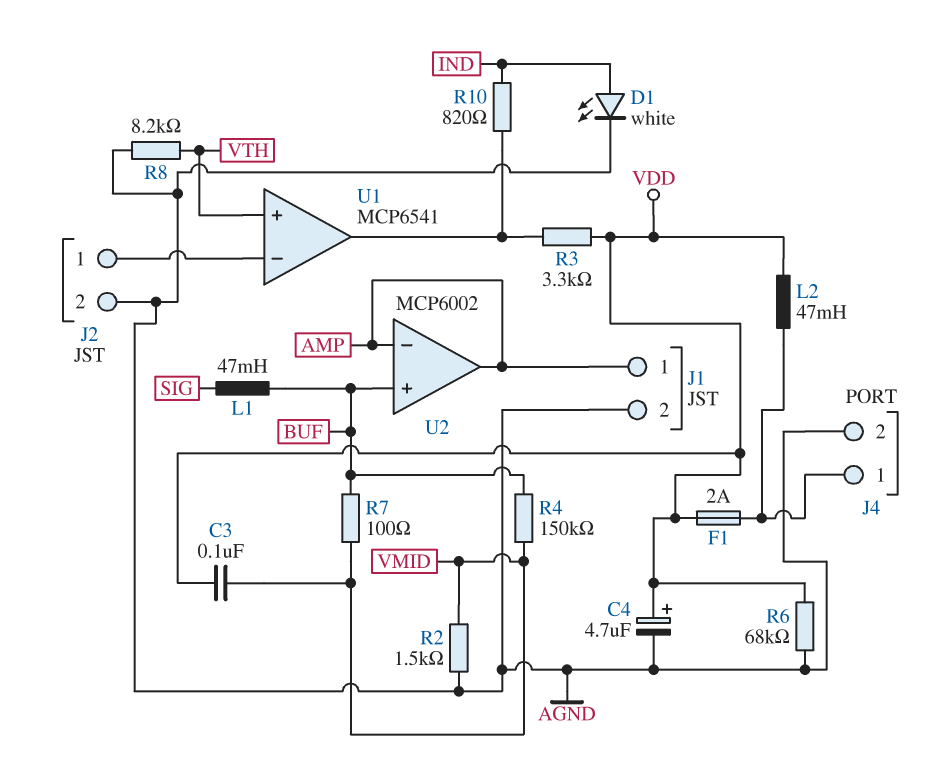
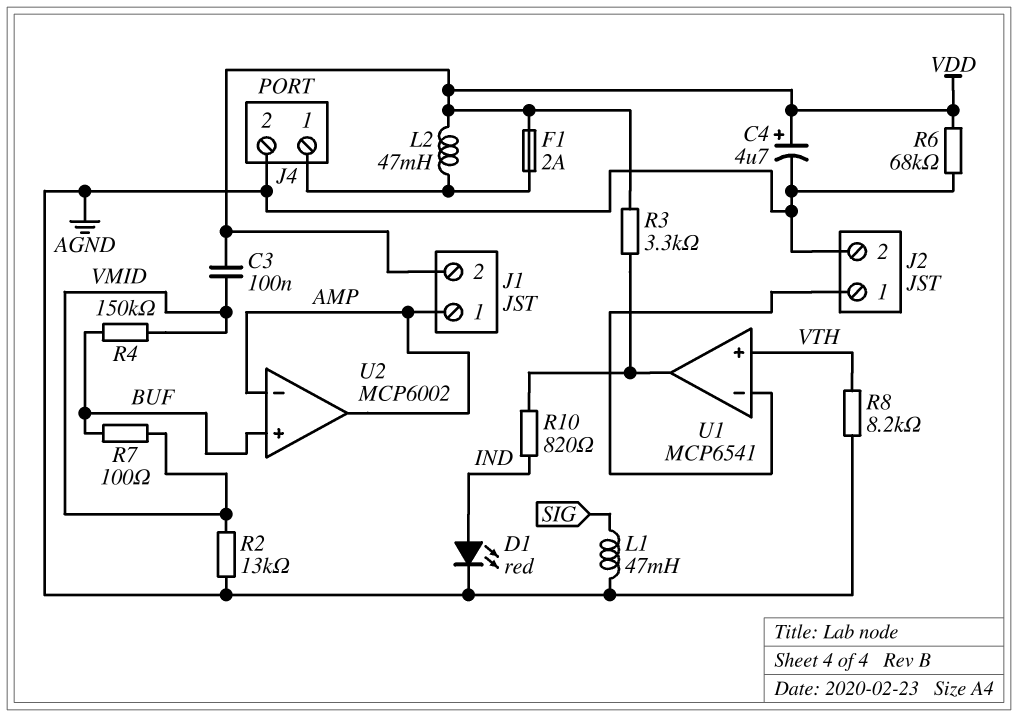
D1: LED white (A IND, K AGND) -> LED red (A IND, K AGND)
J1 pin 2: AGND -> VDD
L1: 47mH (BUF, SIG) -> 47mH (AGND, SIG)
R2: 1.5k (AGND, VMID) -> 13k (AGND, VMID)

